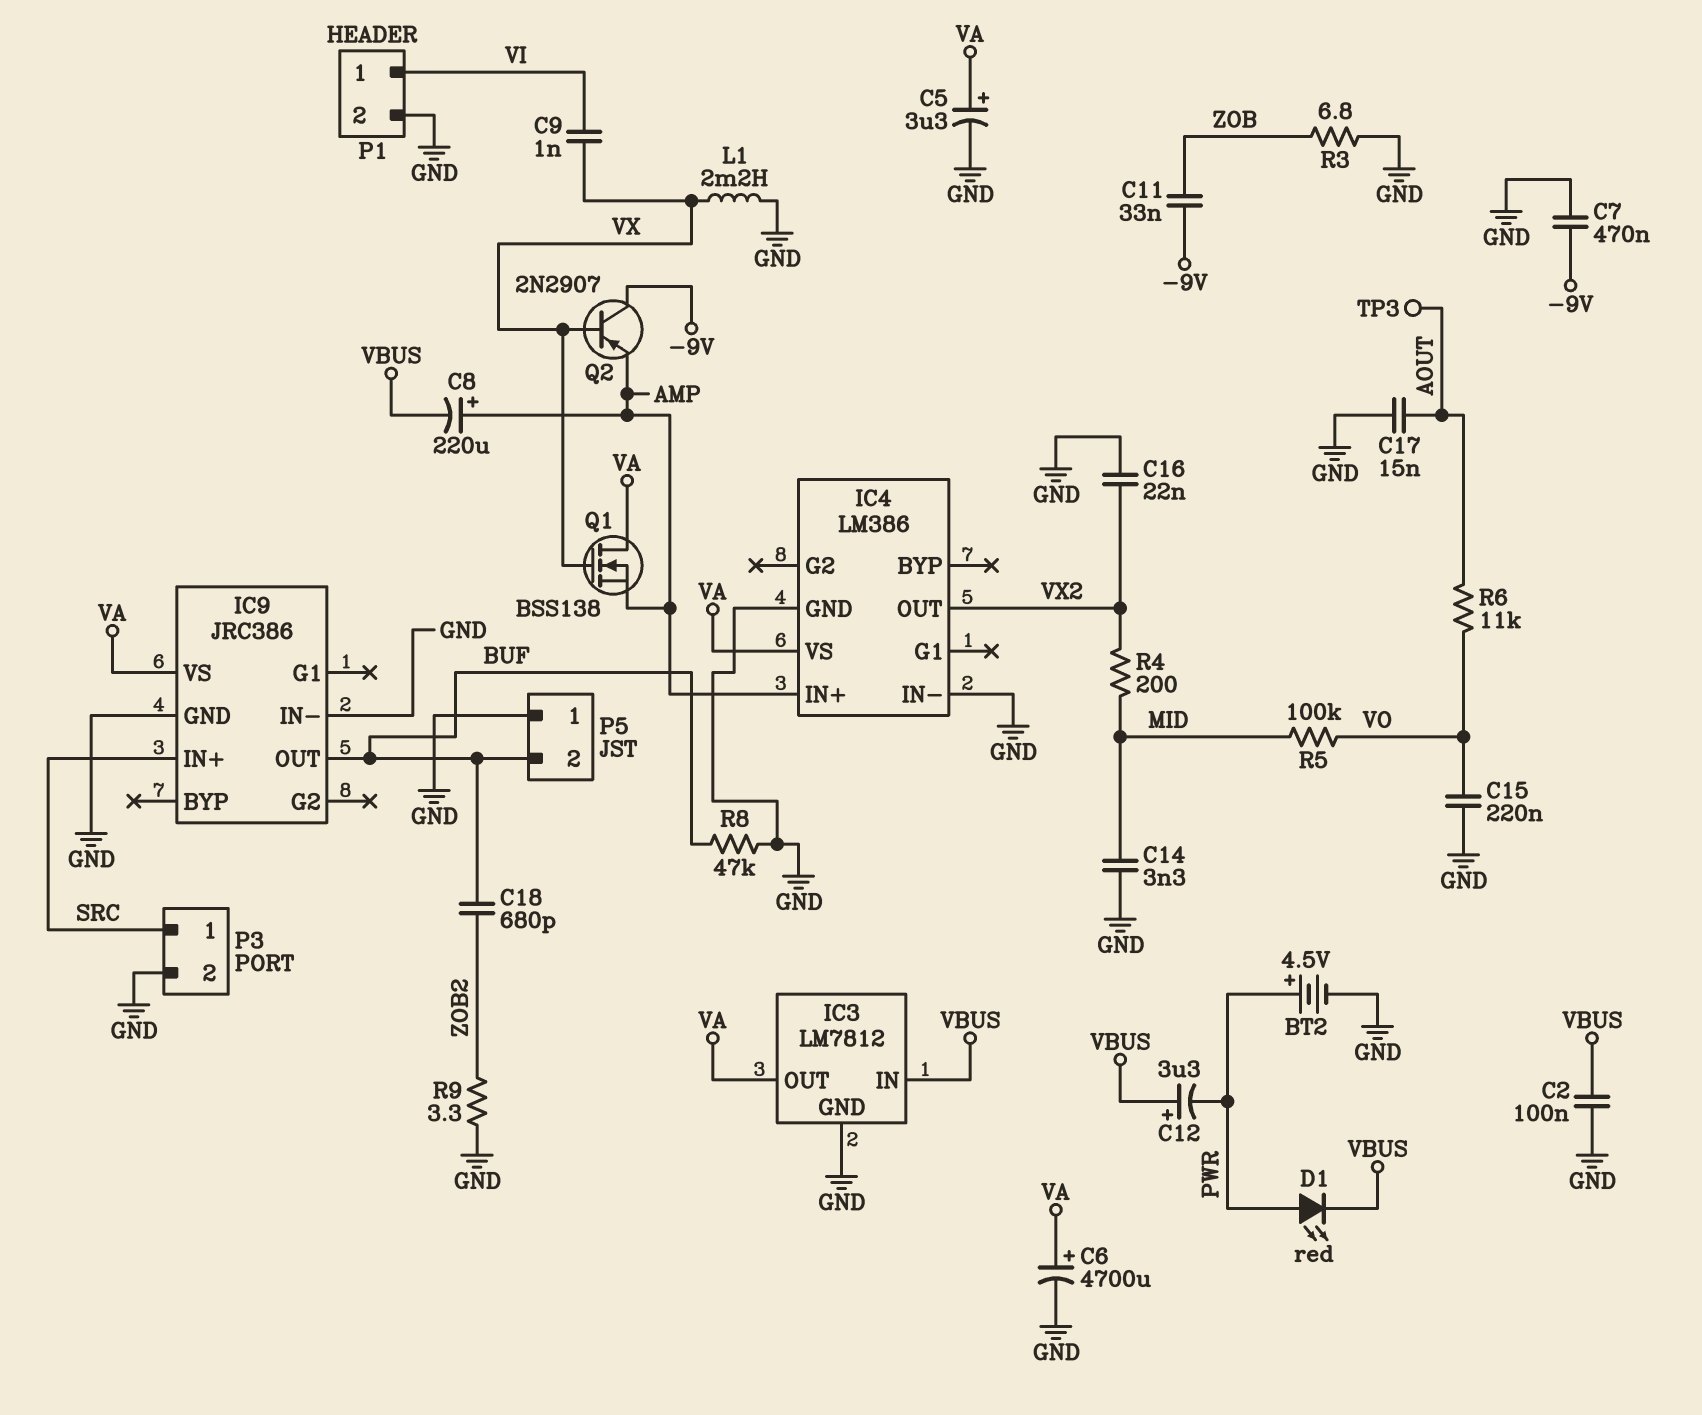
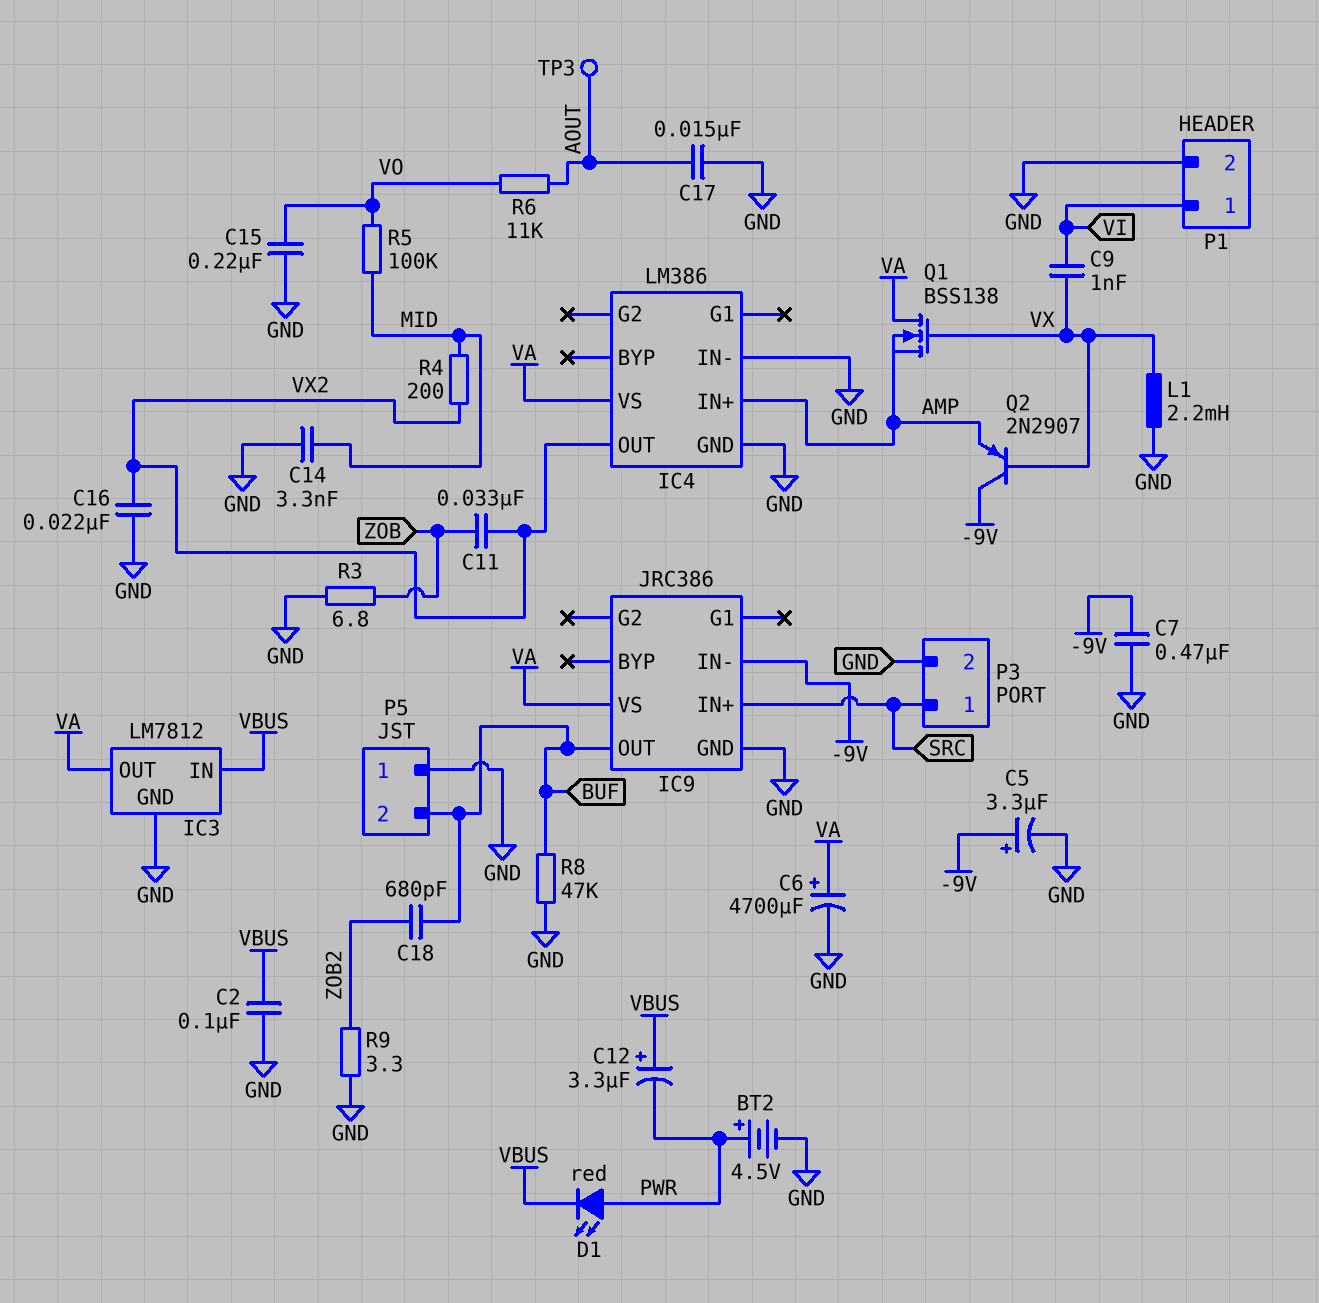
C5: 3.3uF (plus VA, minus GND) -> 3.3uF (plus -9V, minus GND)
C8: 220uF (plus AMP, minus VBUS) -> none
C11: 33nF (-9V, ZOB) -> 33nF (VX2, ZOB)
IC9 pin IN-: GND -> -9V

